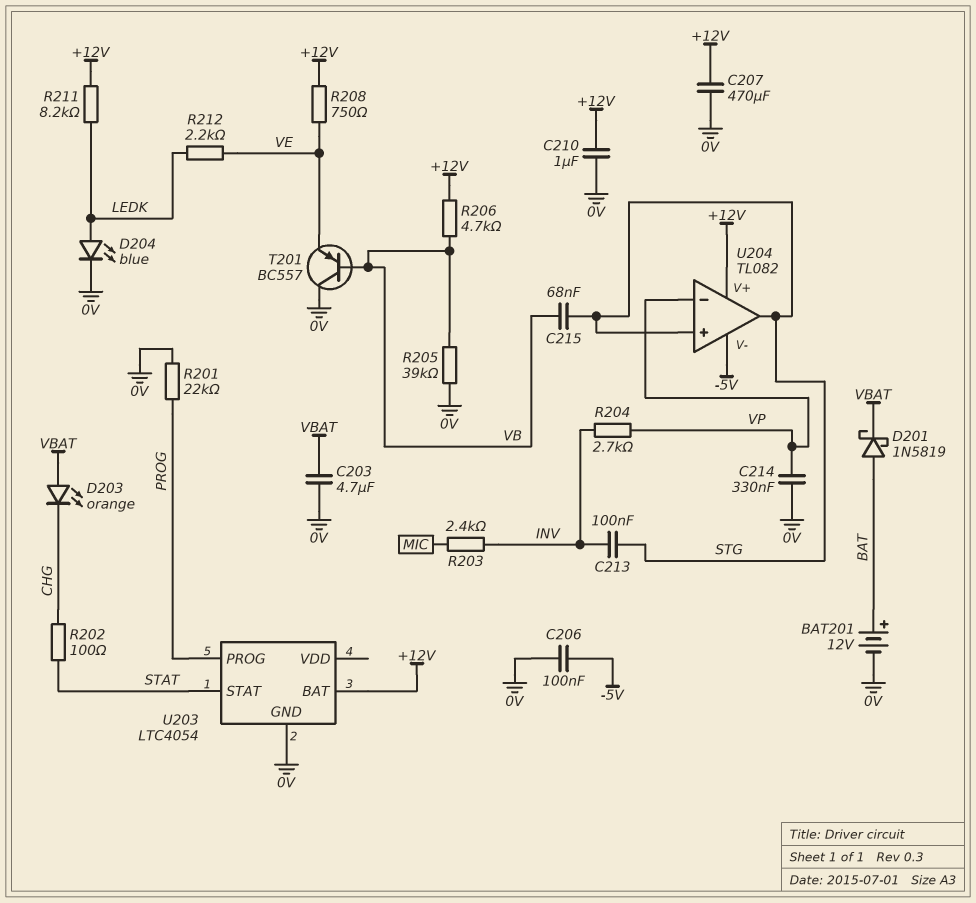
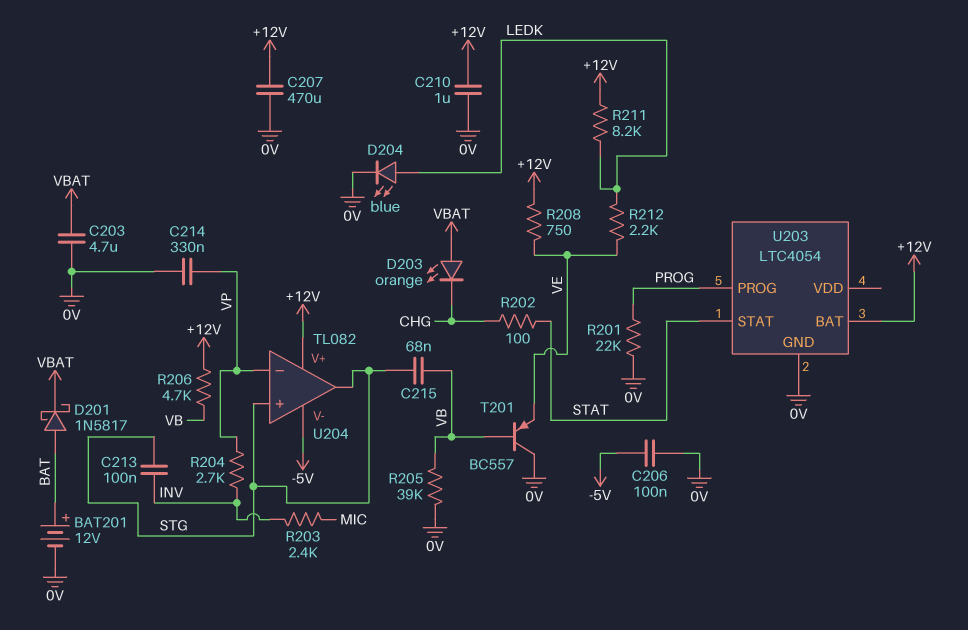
D201: schottky 1N5819 (A BAT, K VBAT) -> schottky 1N5817 (A BAT, K VBAT)

